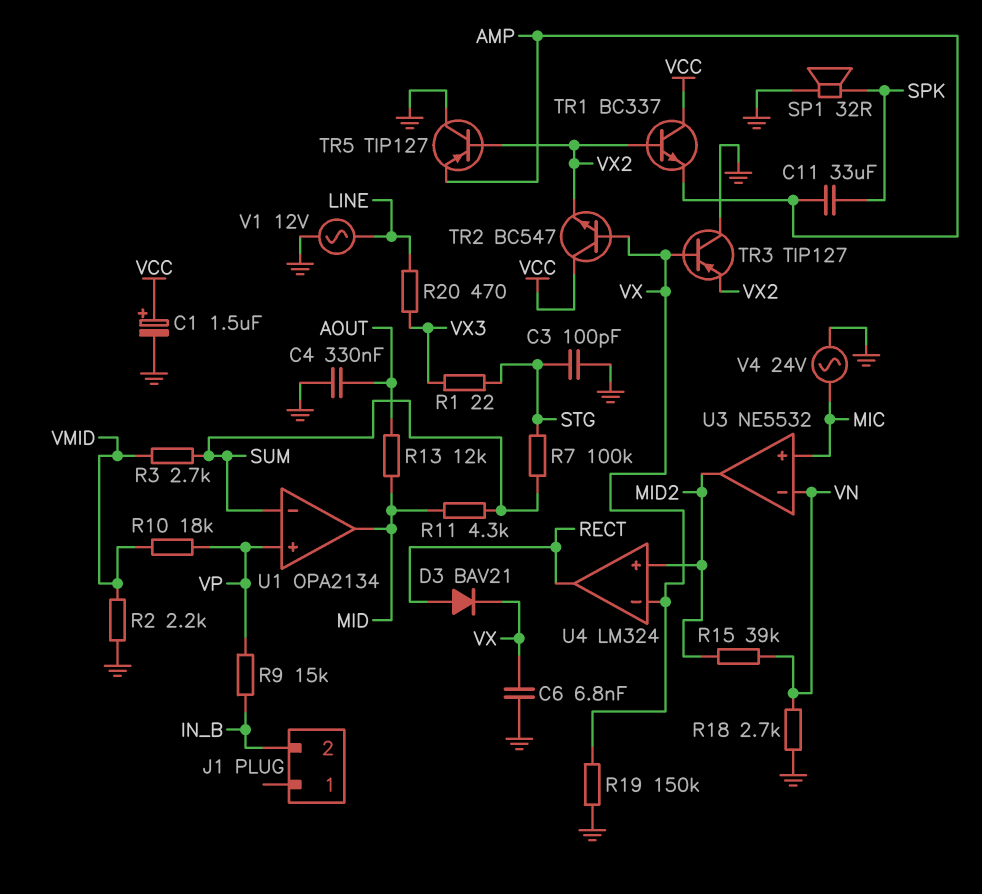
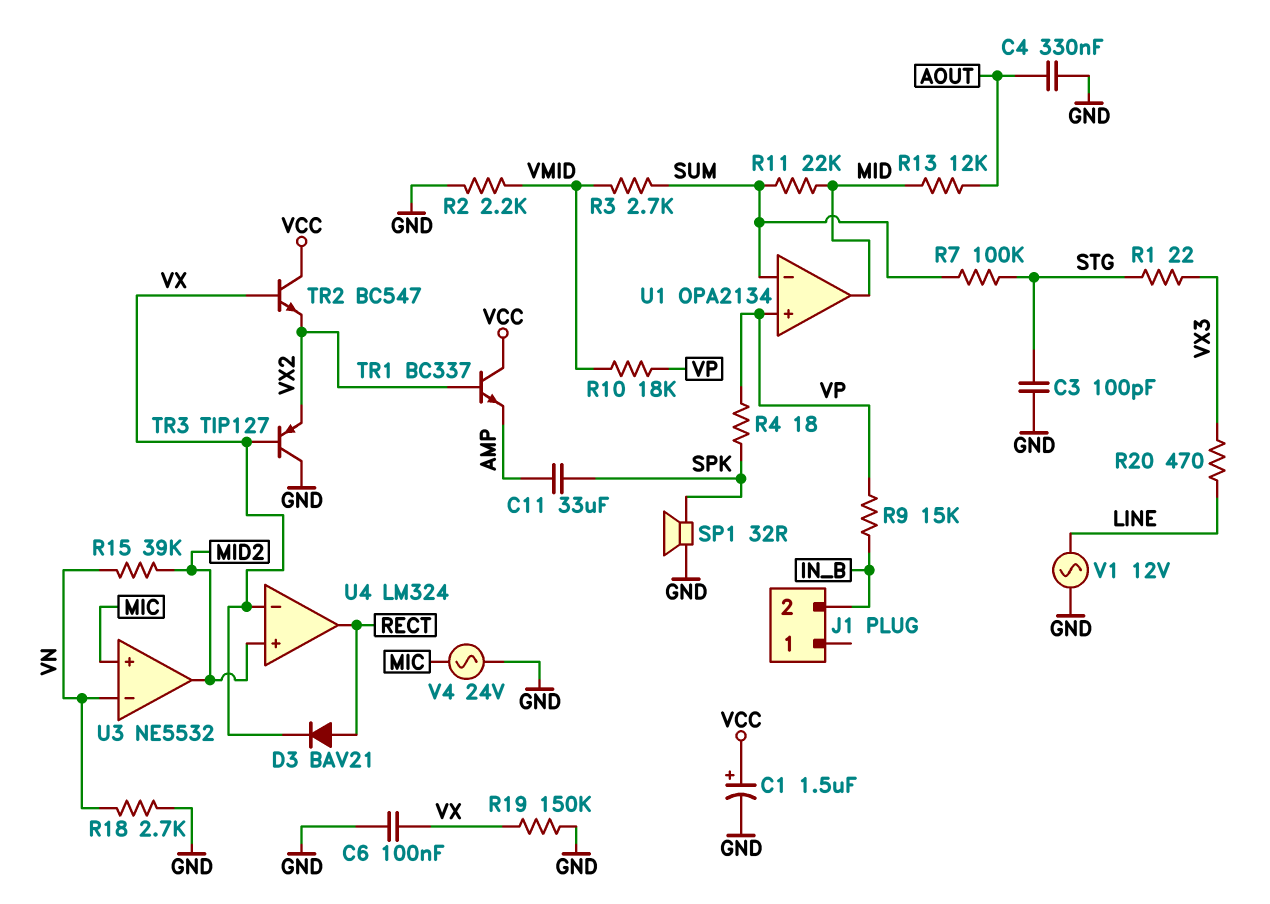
C6: 6.8nF (GND, VX) -> 100nF (GND, VX)
R4: none -> 18 (SPK, VP)
R11: 4.3k (MID, SUM) -> 22k (MID, SUM)
TR5: PNP TIP127 (B VX2, C GND, E AMP) -> none

